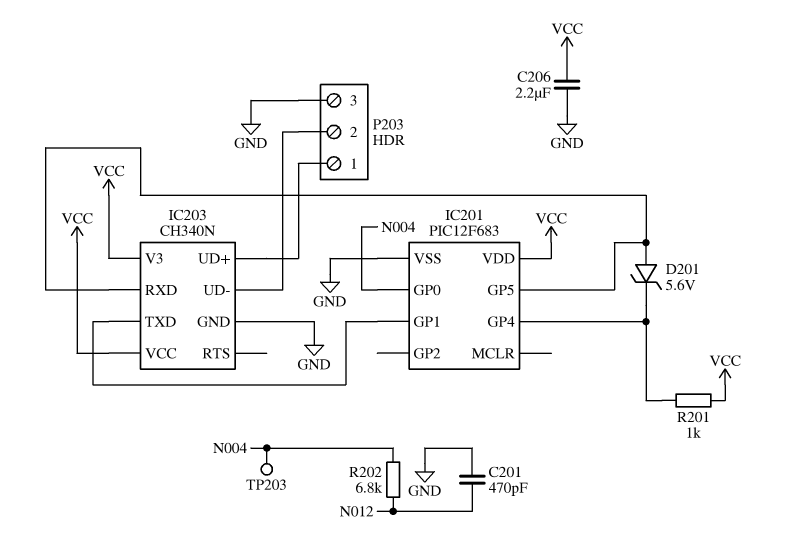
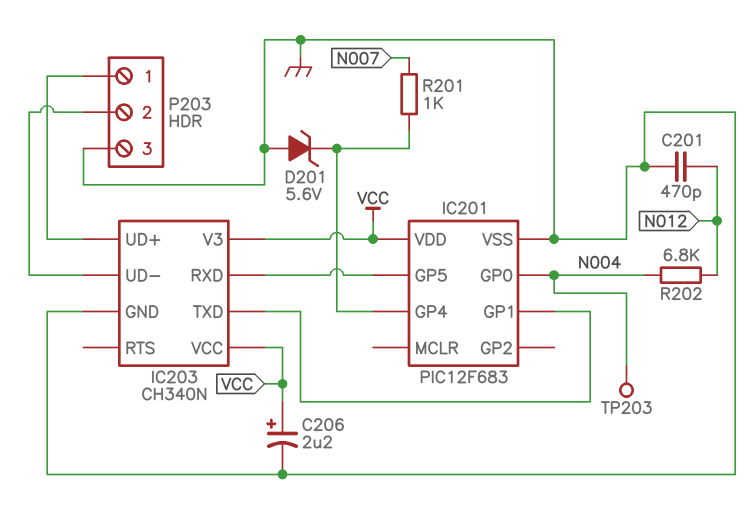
C206: 2.2uF (GND, VCC) -> 2.2uF (plus VCC, minus GND)
D201: zener 5.6V (A IC201/GP5, K IC201/GP4) -> zener 5.6V (A GND, K IC201/GP4)
R201: 1k (IC201/GP4, VCC) -> 1k (IC201/GP4, N007)

